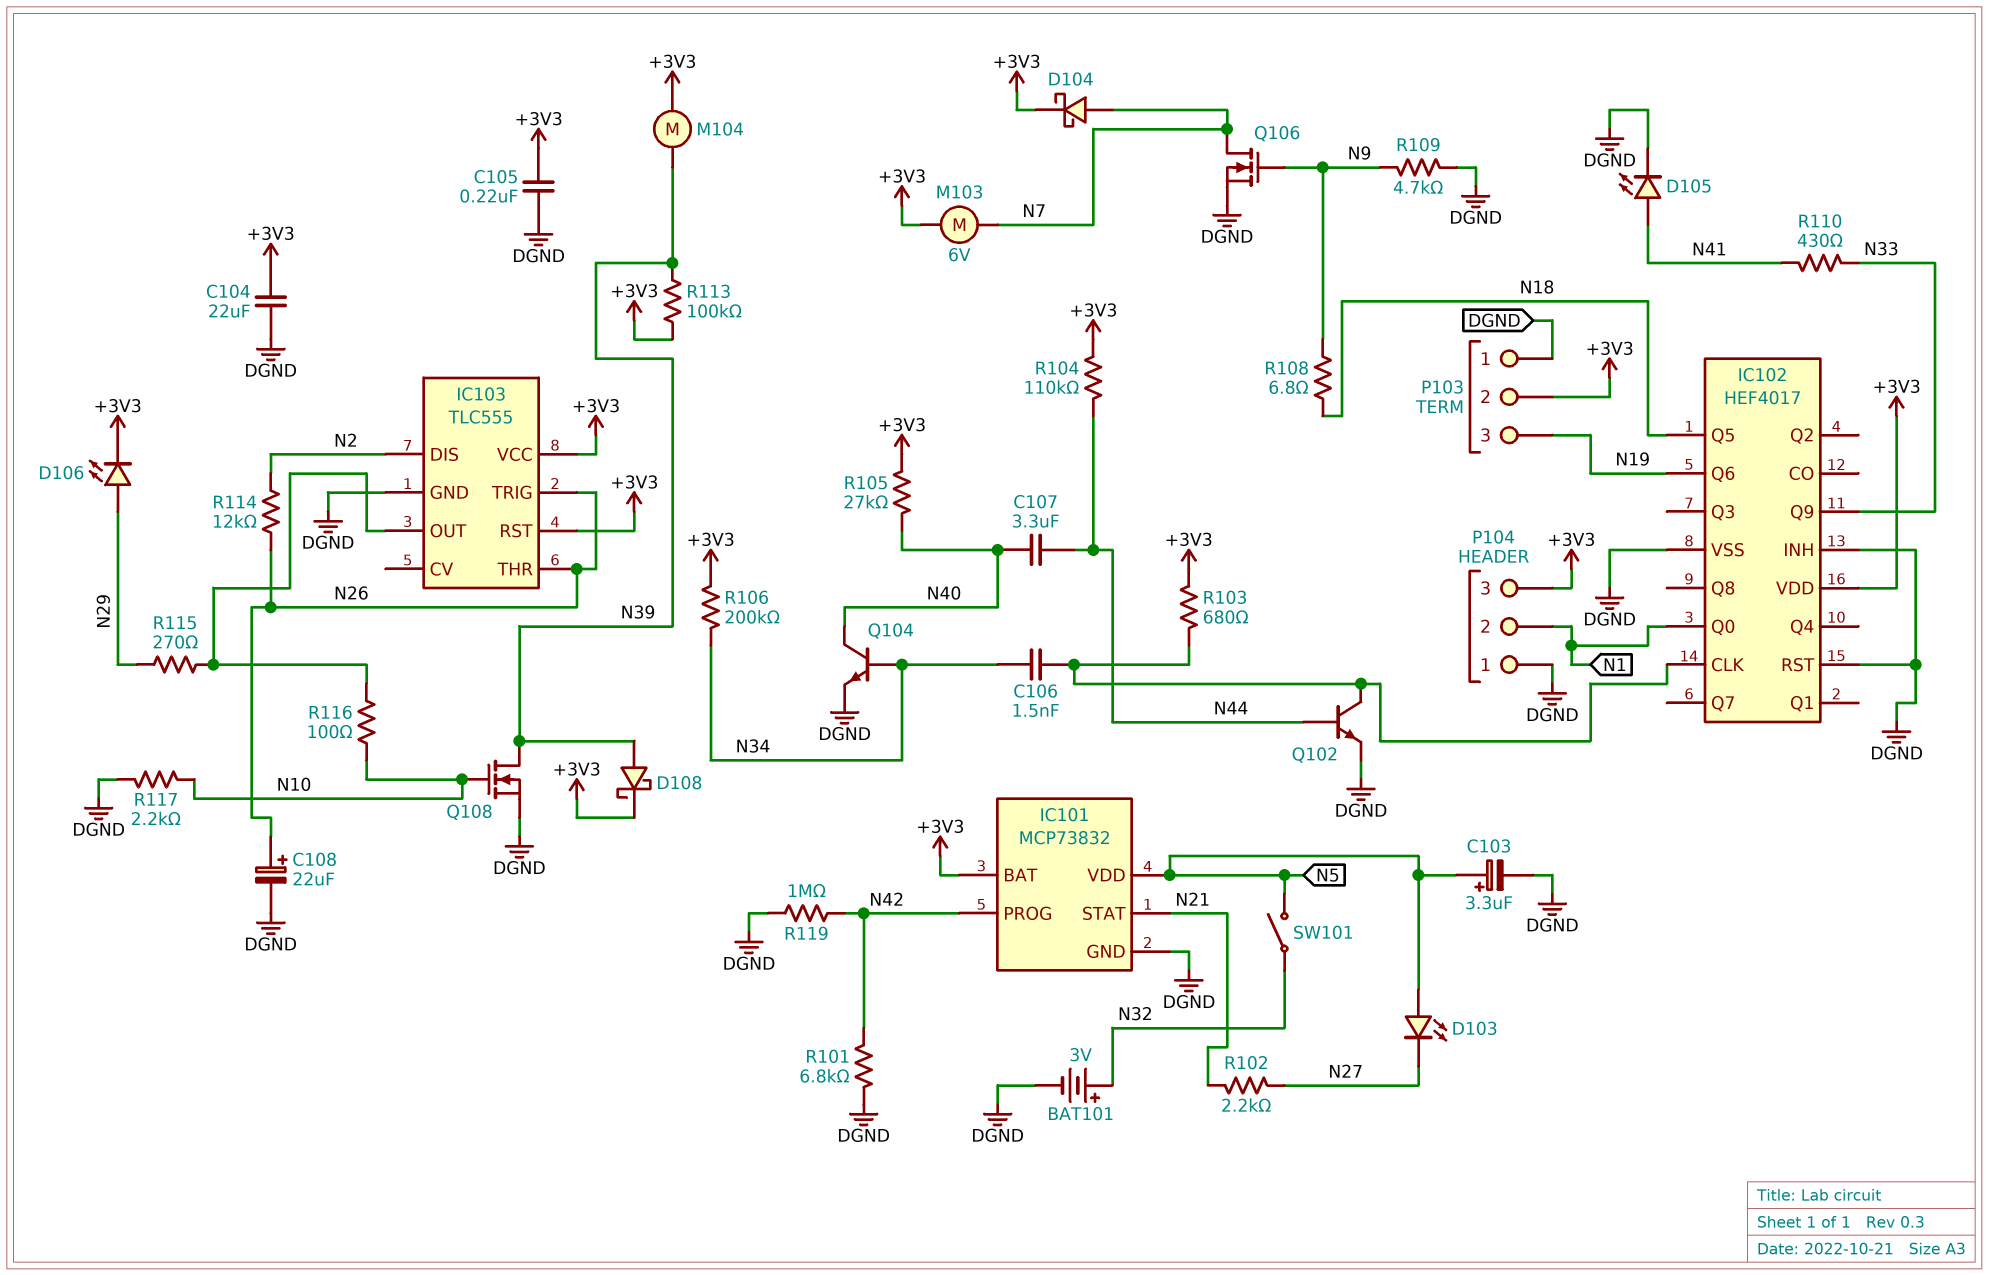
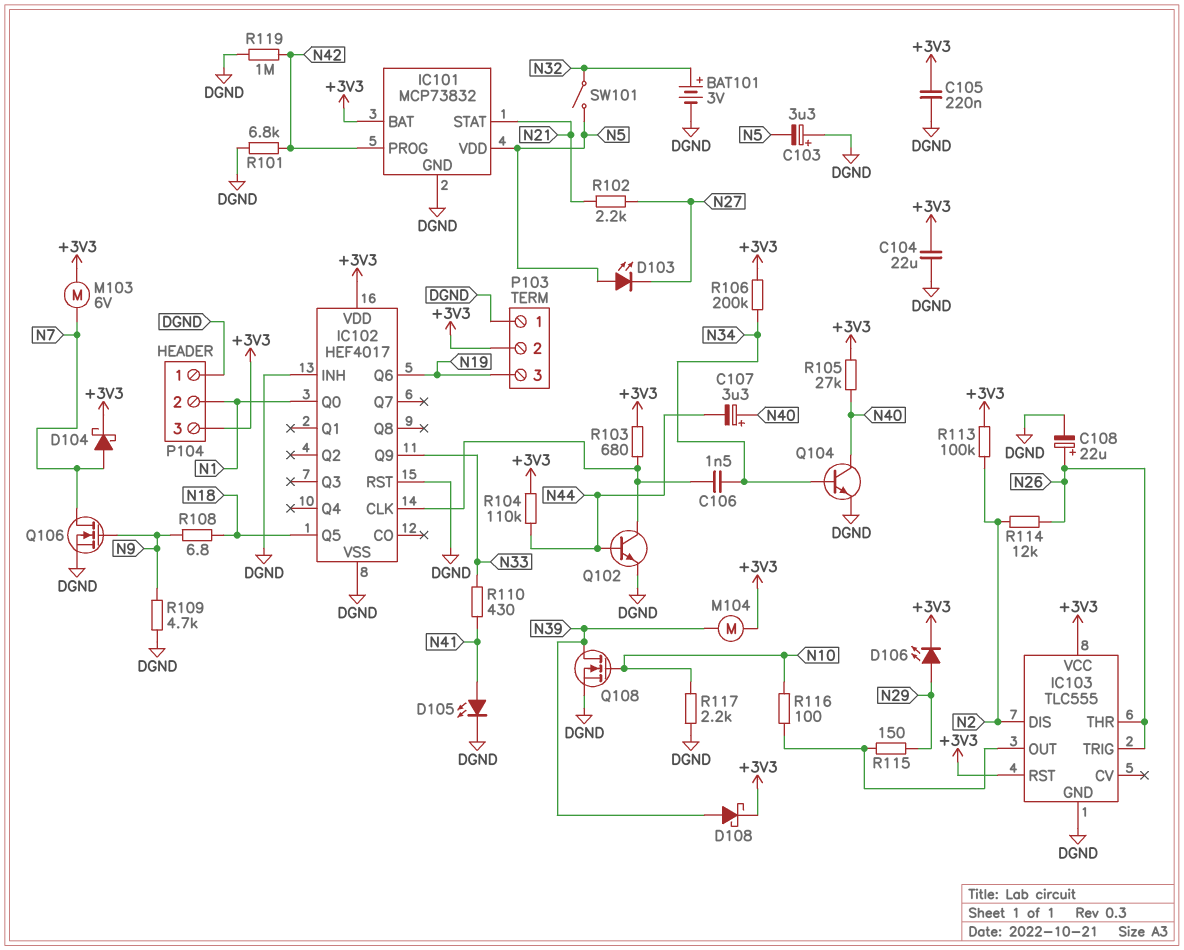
C103: 3.3uF (plus N5, minus DGND) -> 3.3uF (plus DGND, minus N5)
C107: 3.3uF (N40, N44) -> 3.3uF (plus N40, minus N44)
R113: 100k (+3V3, N39) -> 100k (+3V3, N2)
R115: 270 (IC103/OUT, N29) -> 150 (IC103/OUT, N29)

